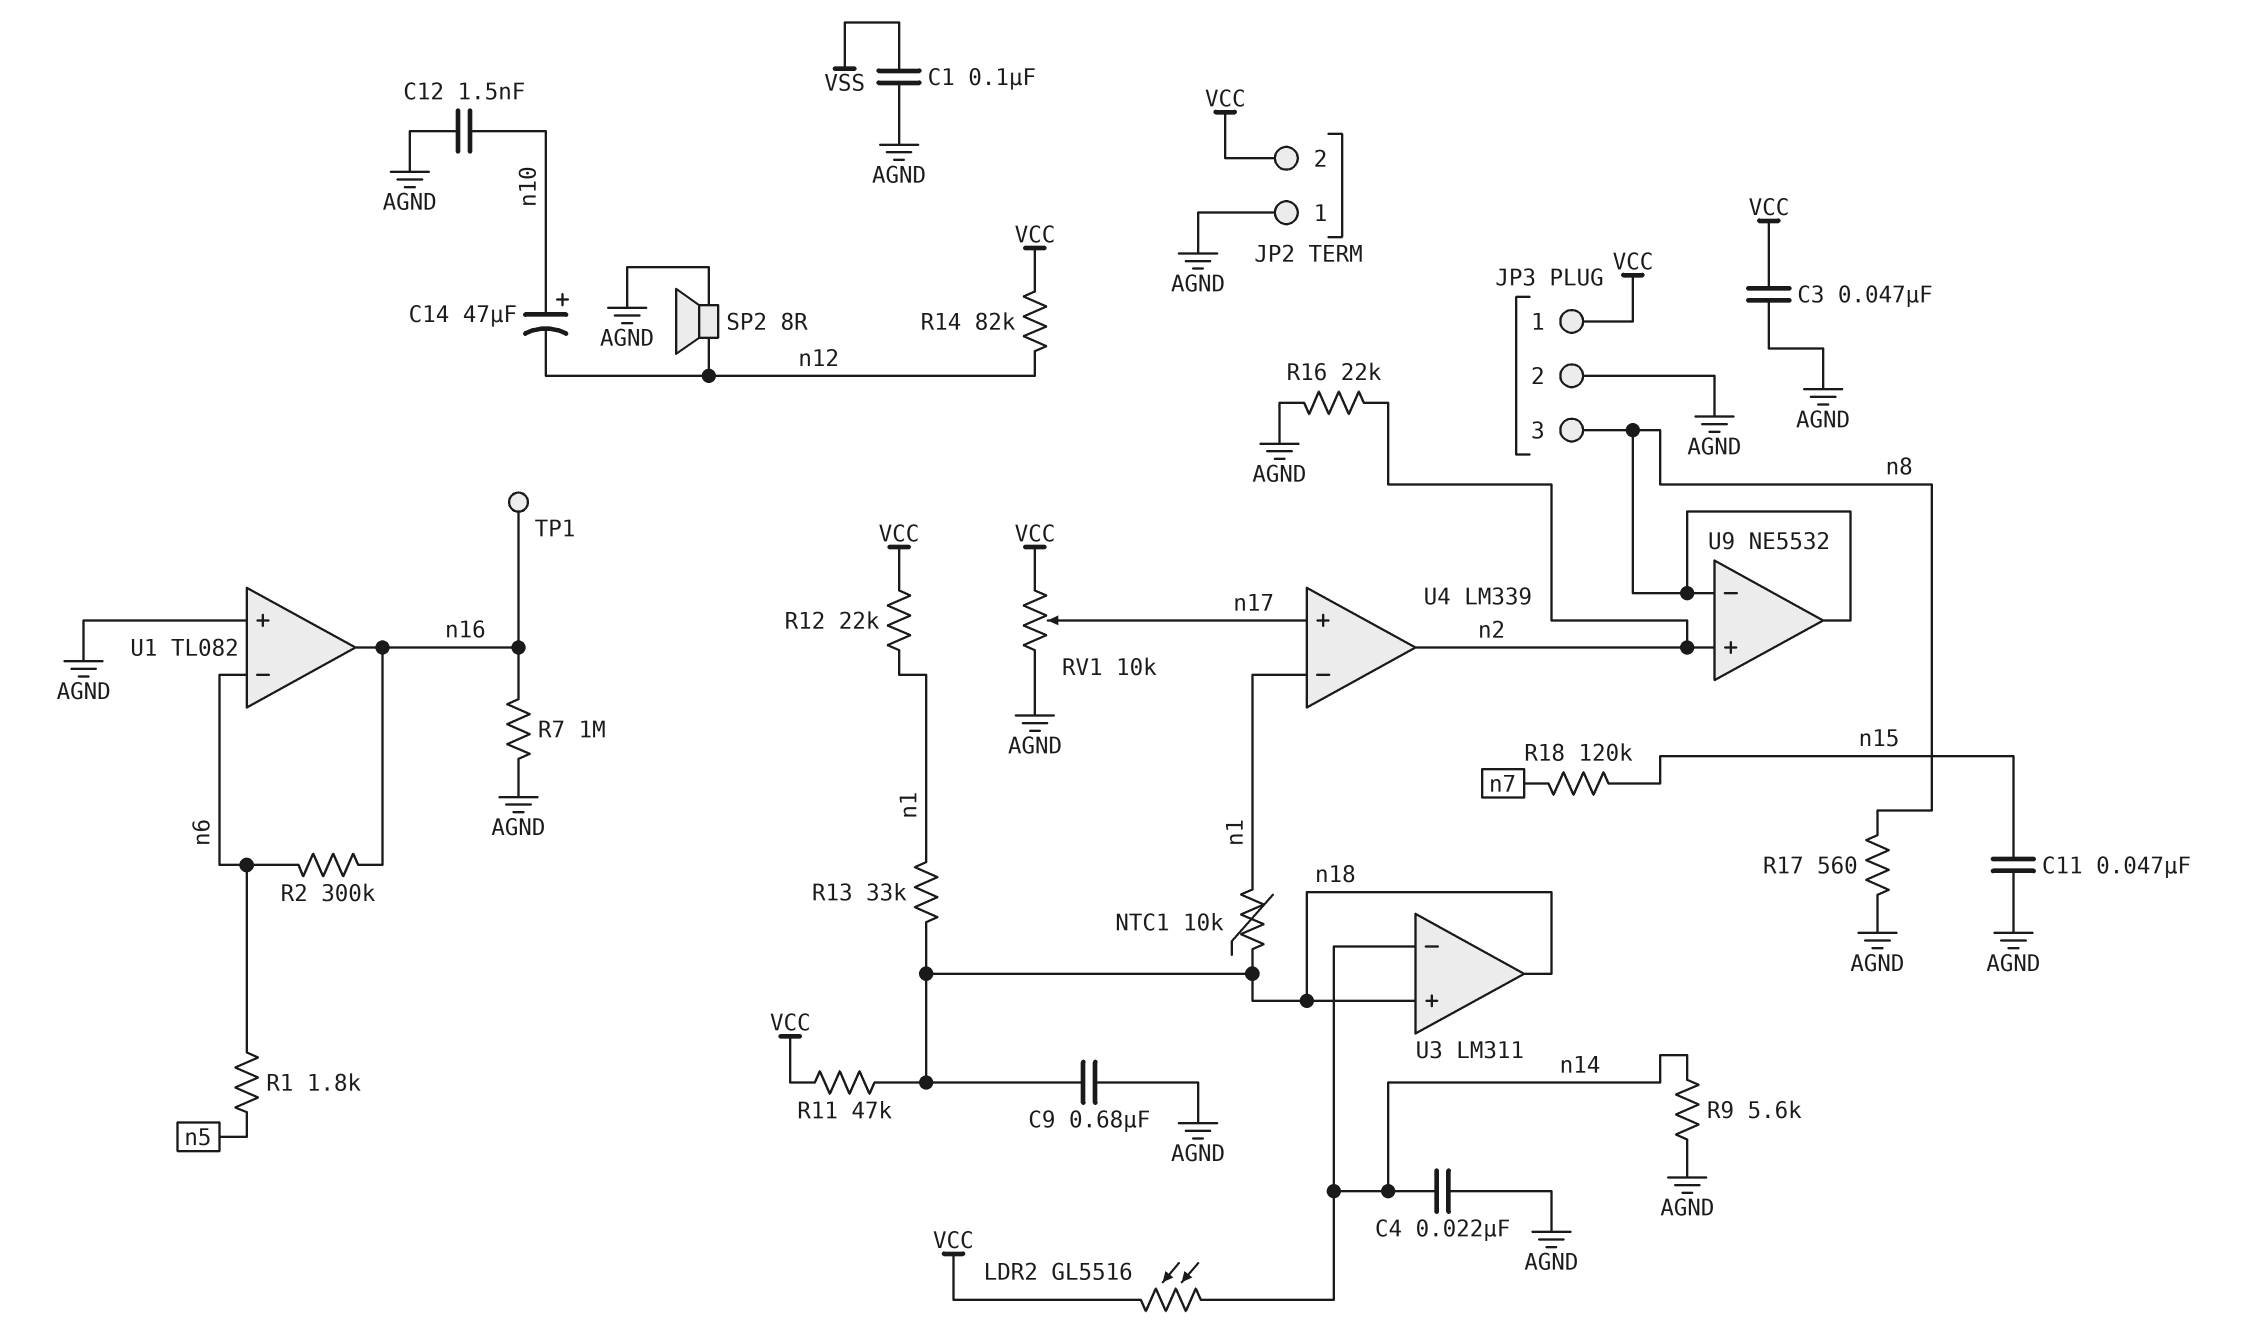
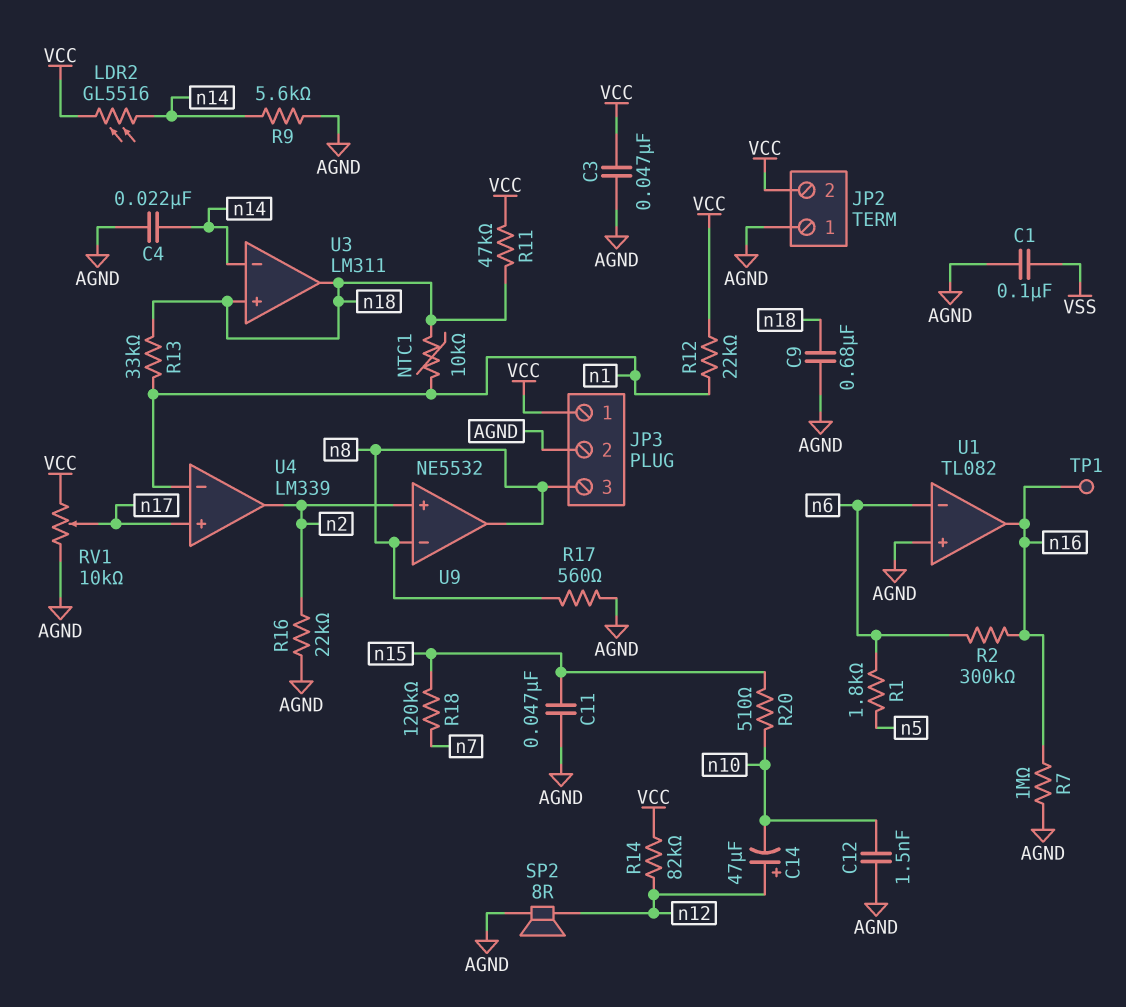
C14: 47uF (plus n10, minus n12) -> 47uF (plus n12, minus n10)
R20: none -> 510 (n10, n15)

